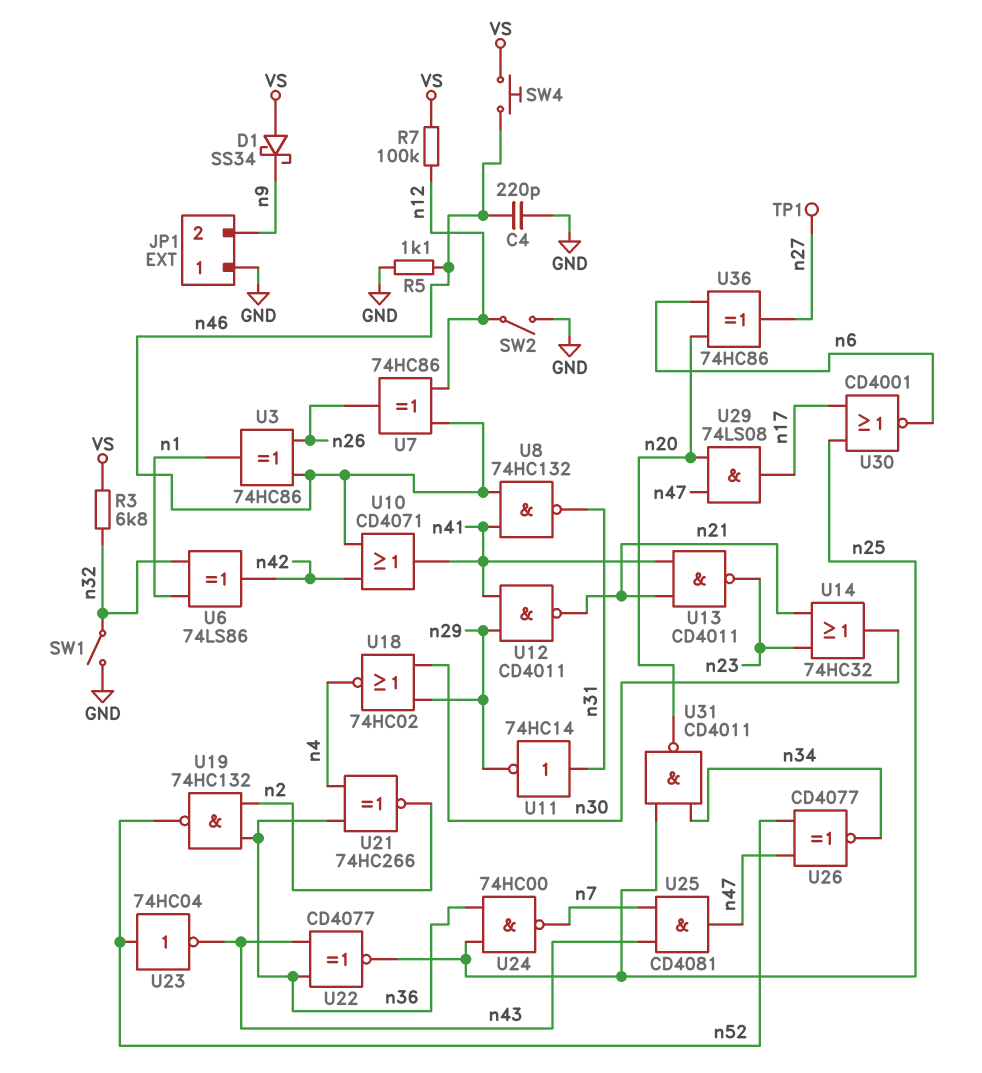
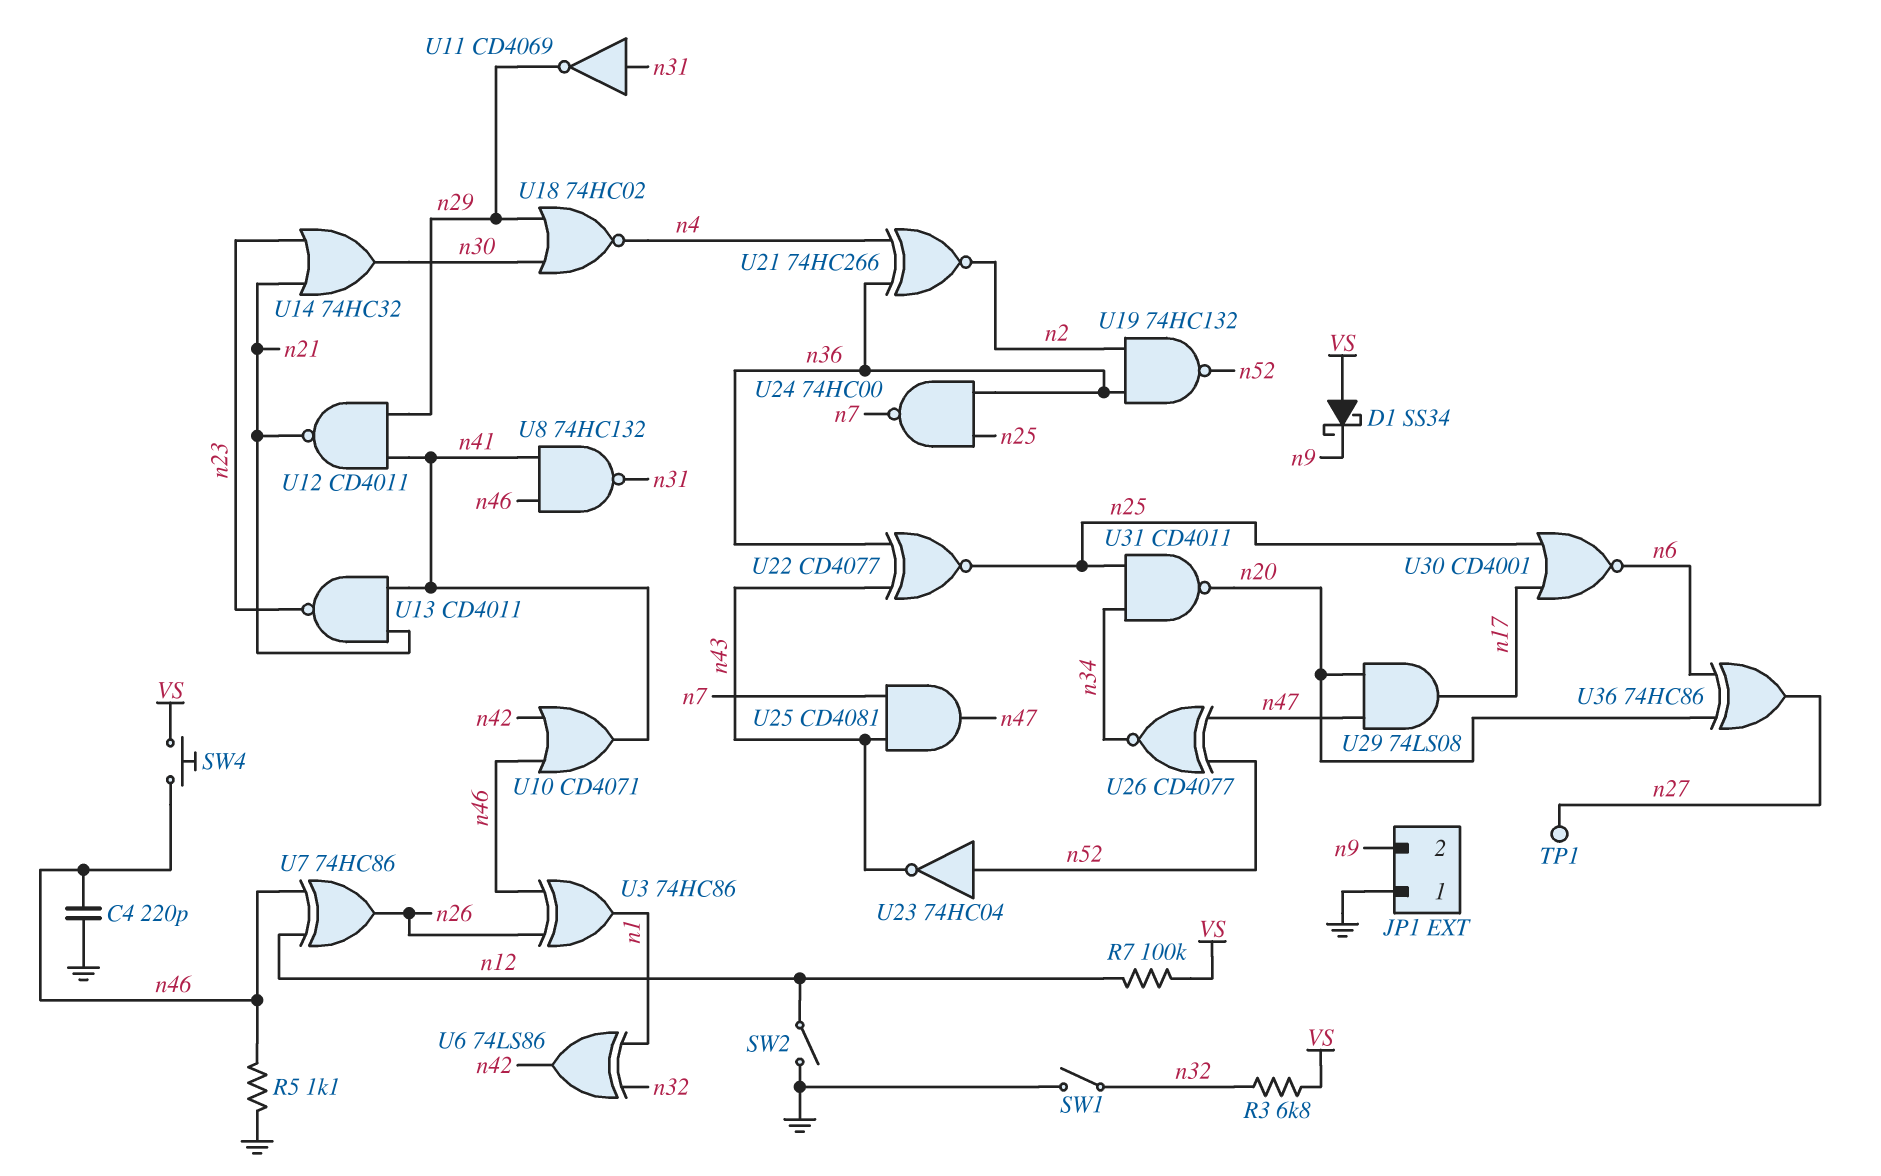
U11: NOT 74HC14 (in n31, out n29) -> NOT CD4069 (in n31, out n29)

